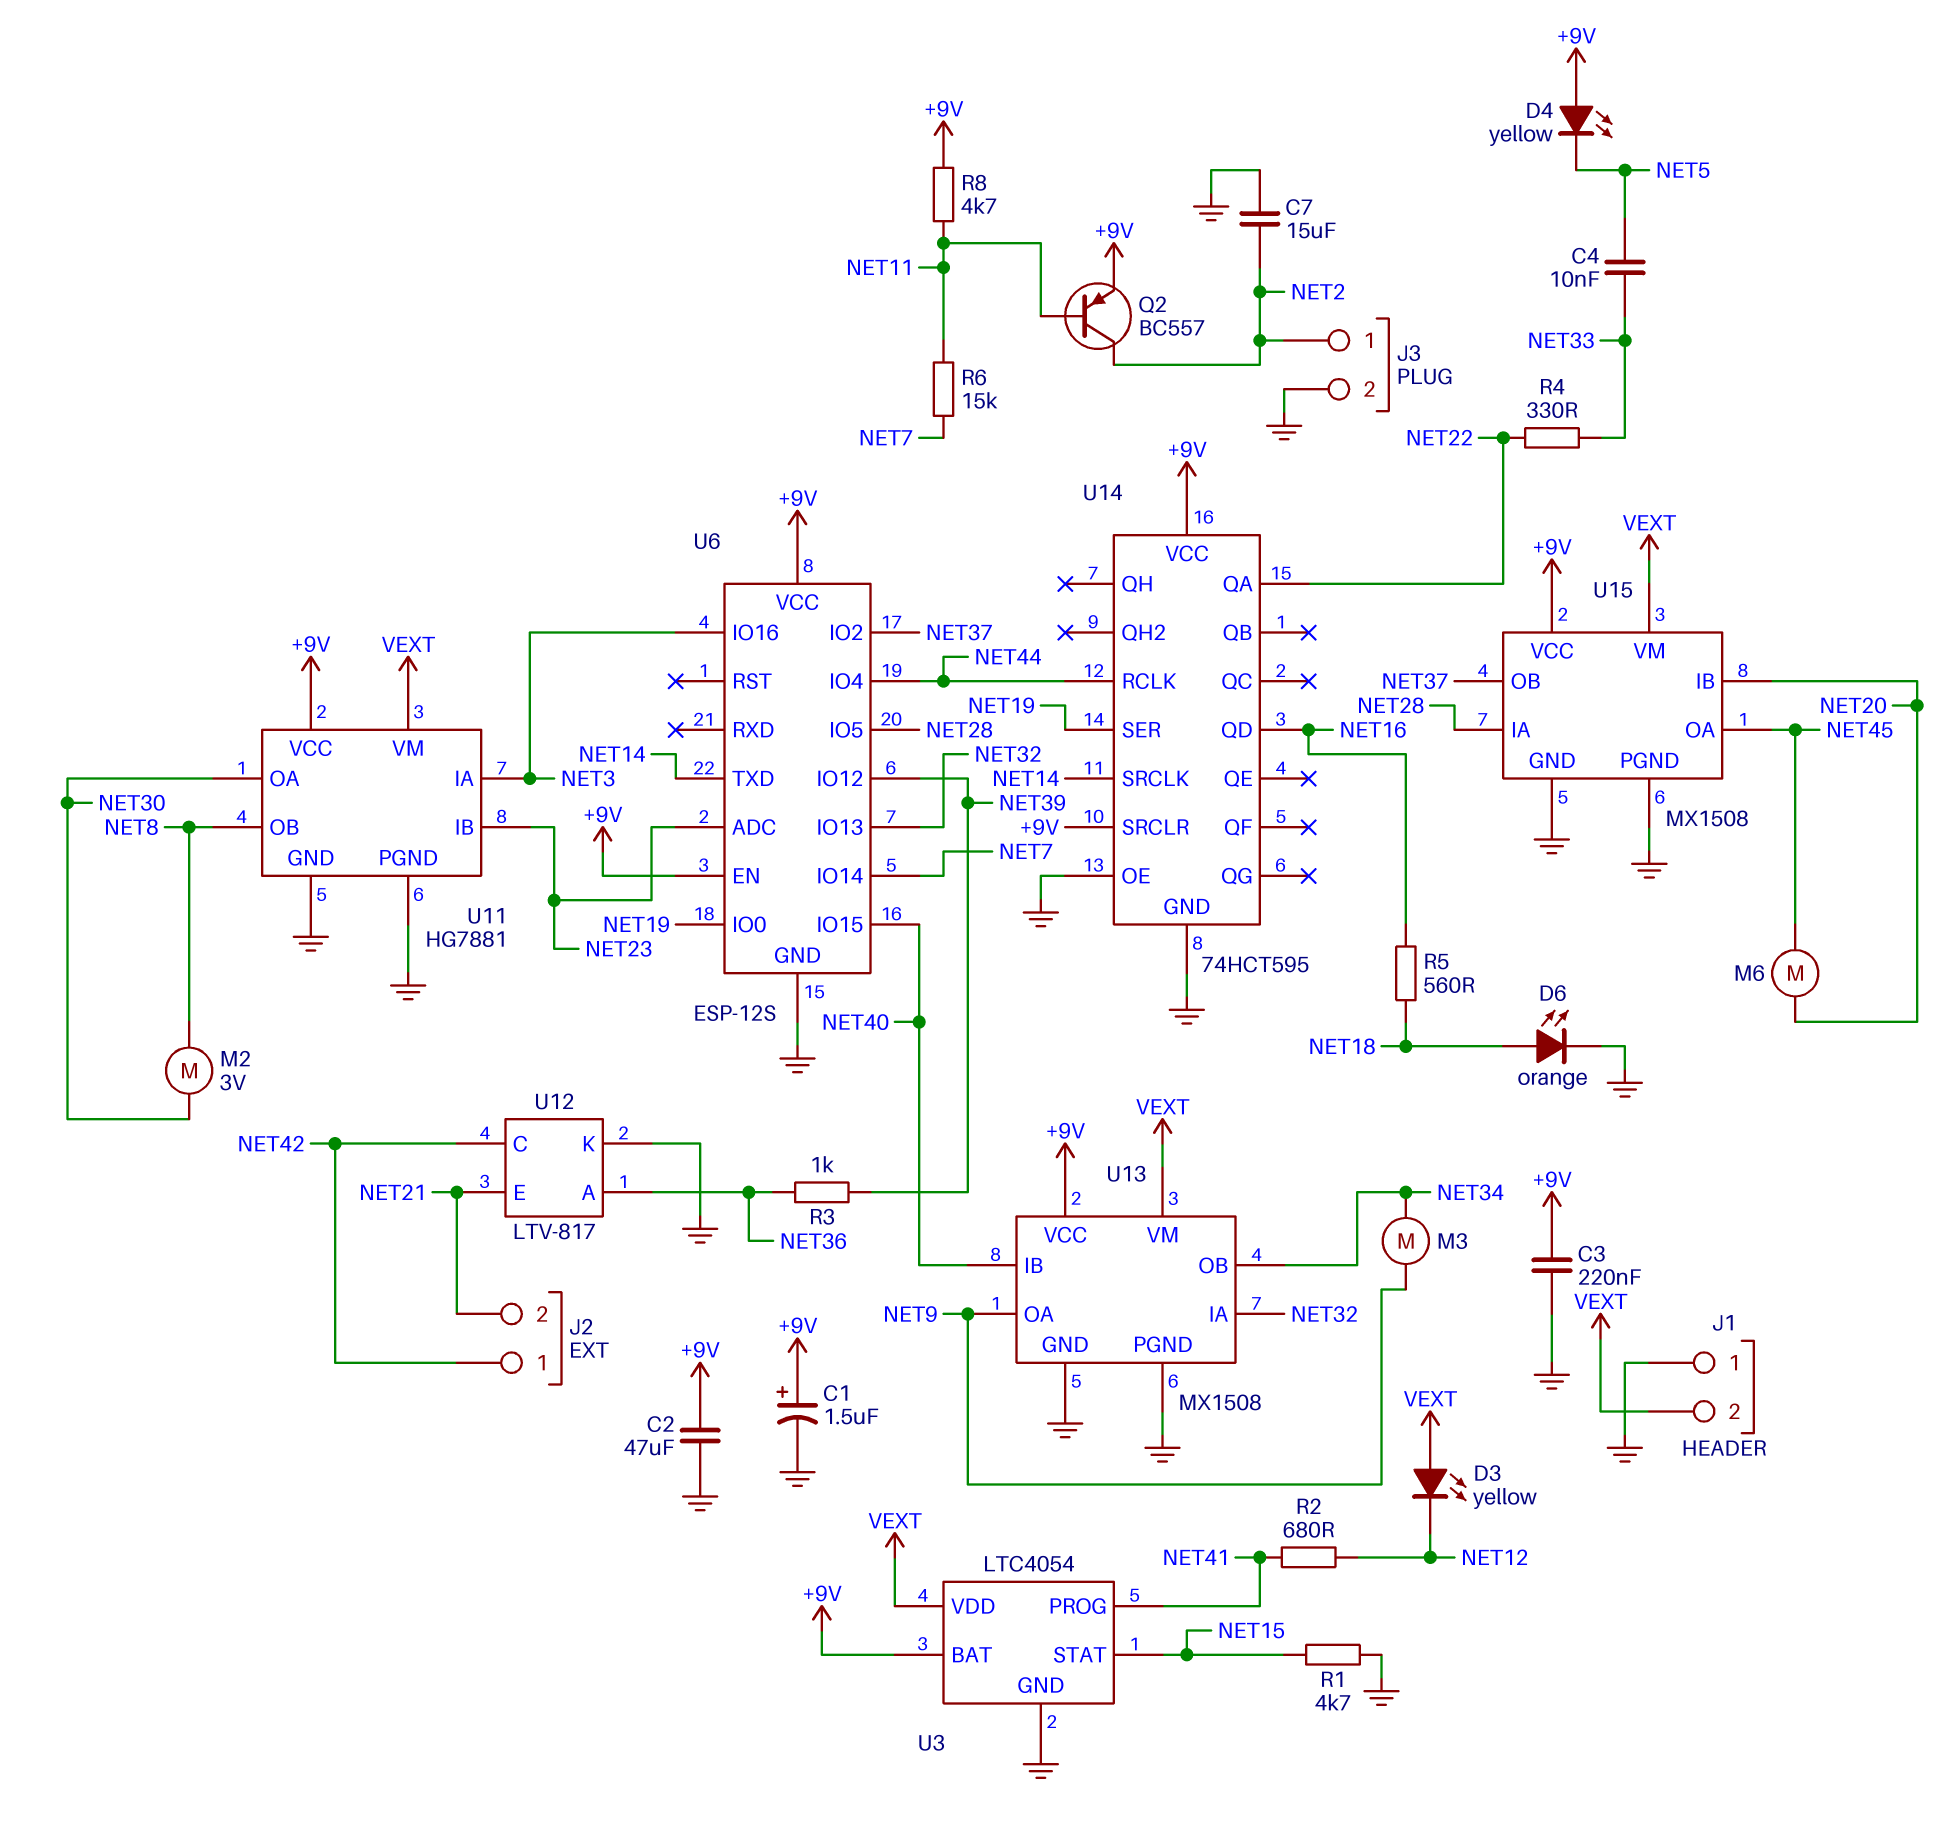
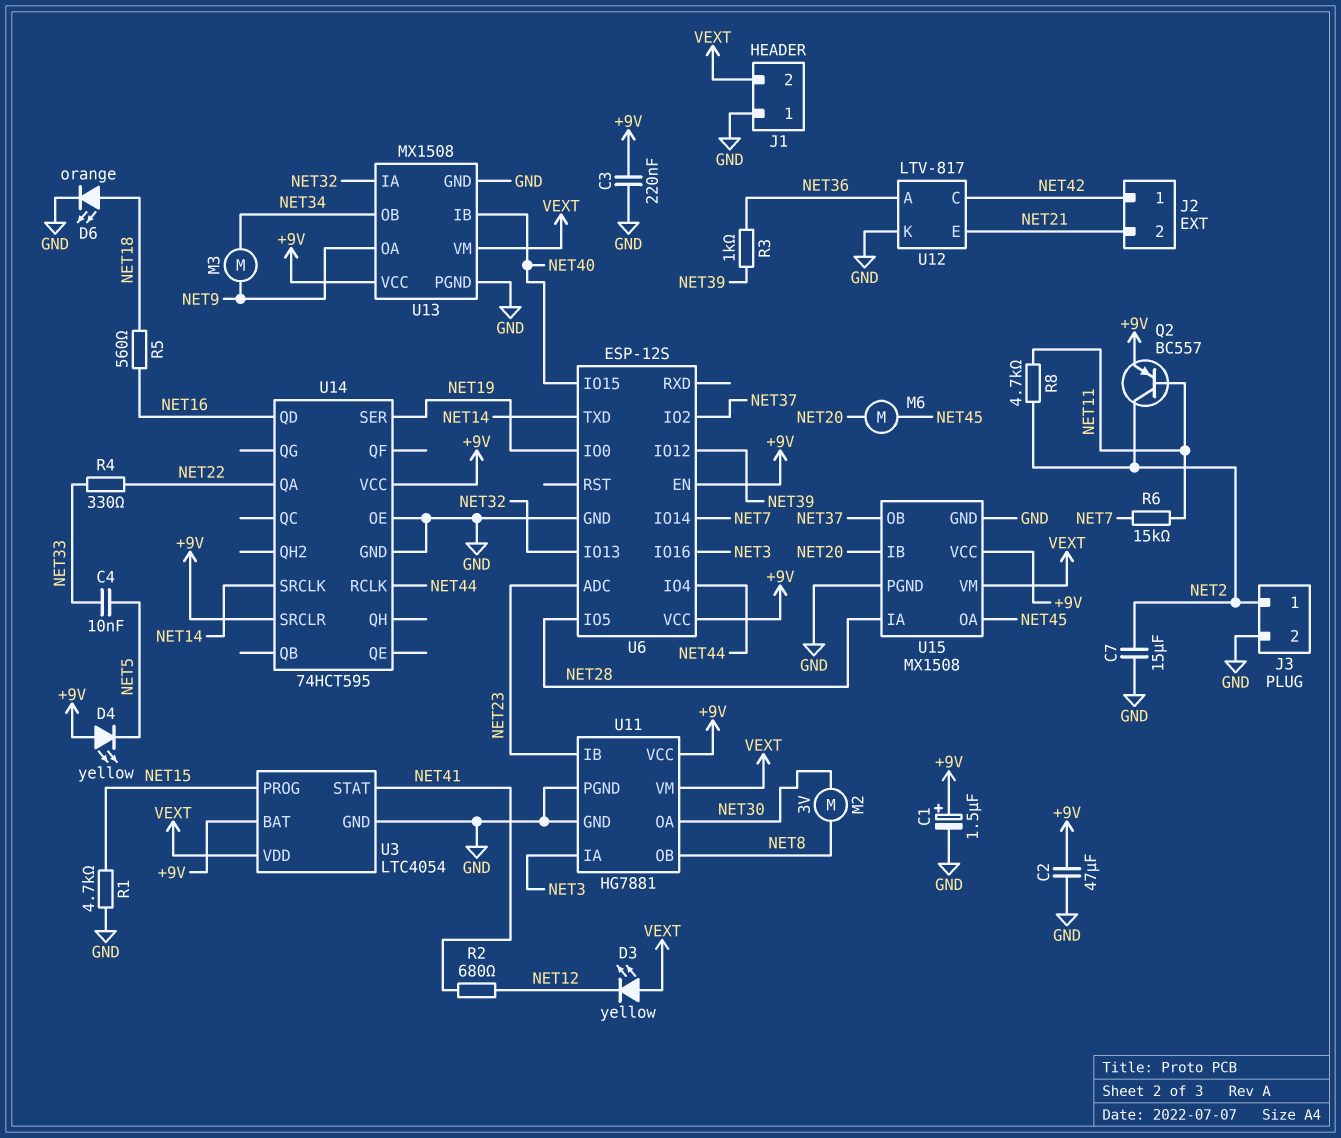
R8: 4.7k (+9V, NET11) -> 4.7k (NET2, NET11)
U3 pin PROG: NET41 -> NET15
U3 pin STAT: NET15 -> NET41

